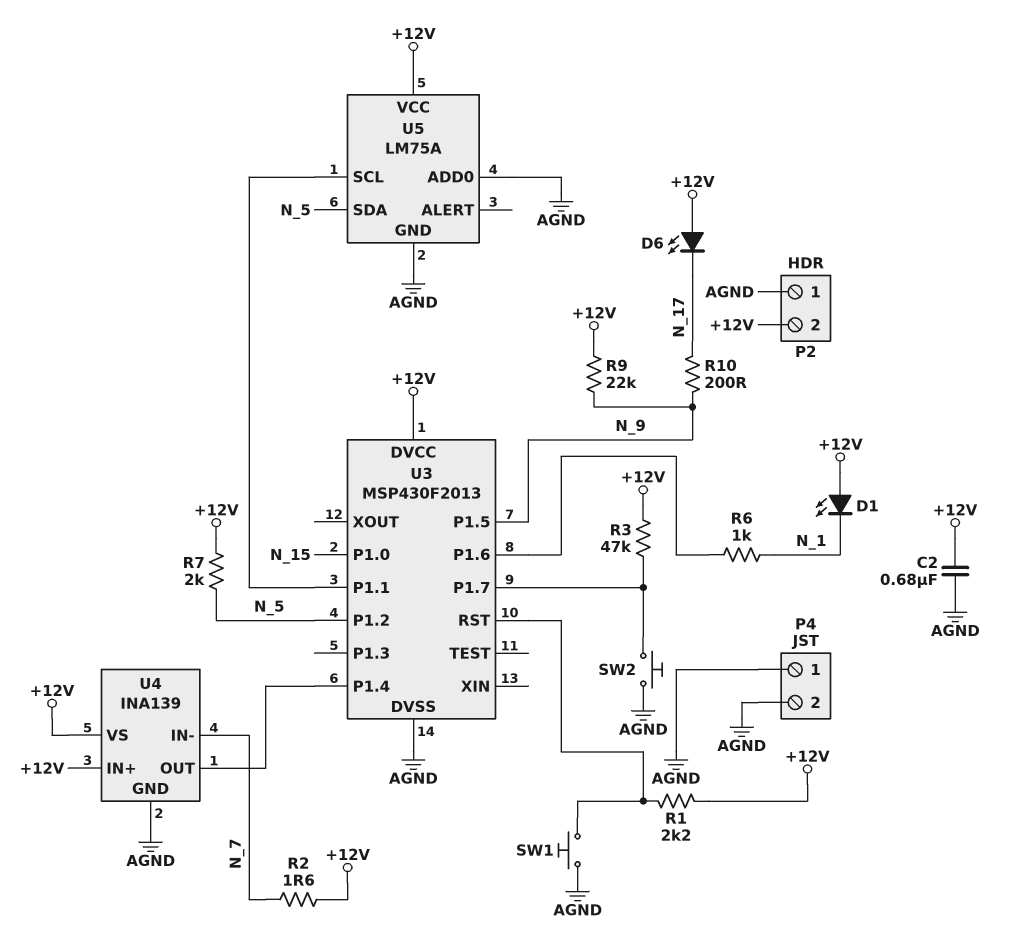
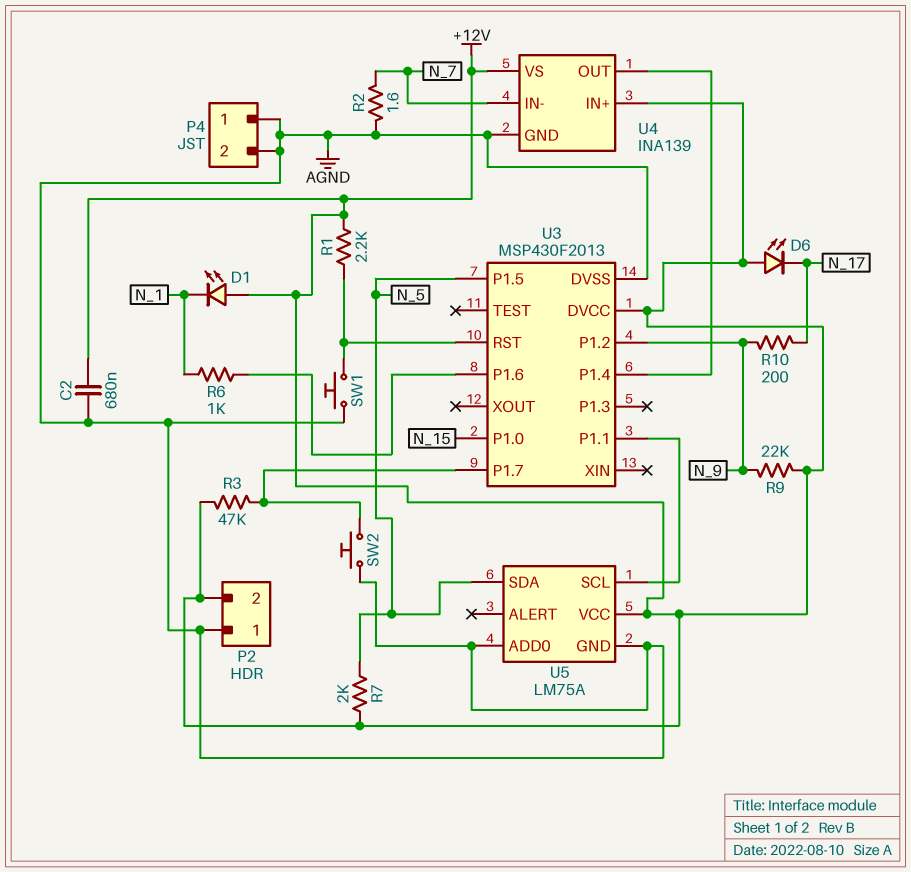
R2: 1.6 (+12V, N_7) -> 1.6 (AGND, N_7)
U3 pin P1.2: N_5 -> N_9
U3 pin P1.5: N_9 -> N_5

